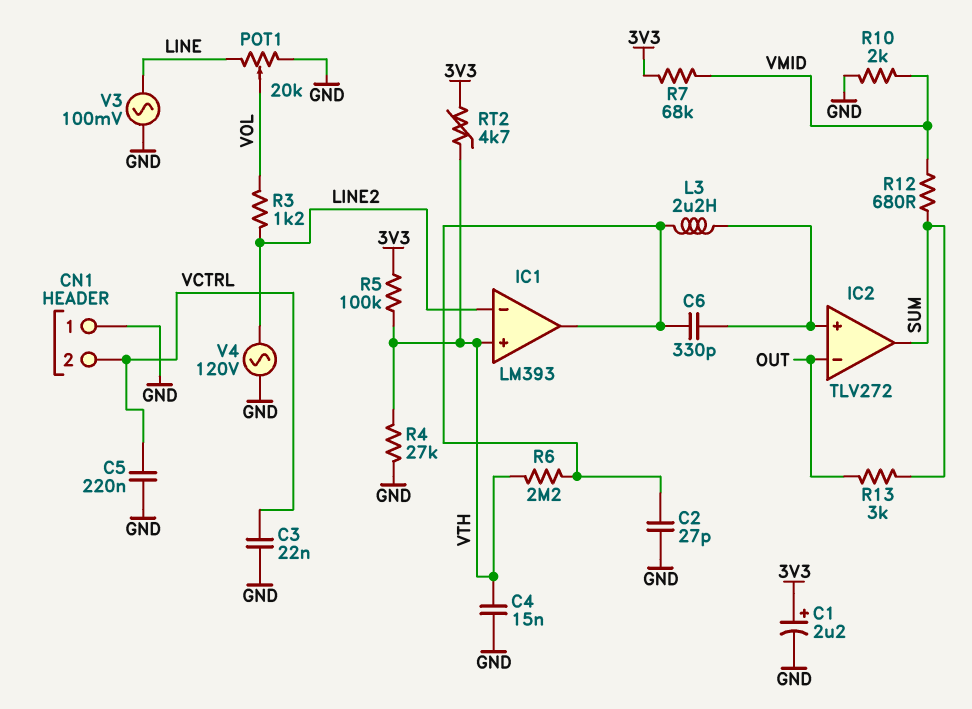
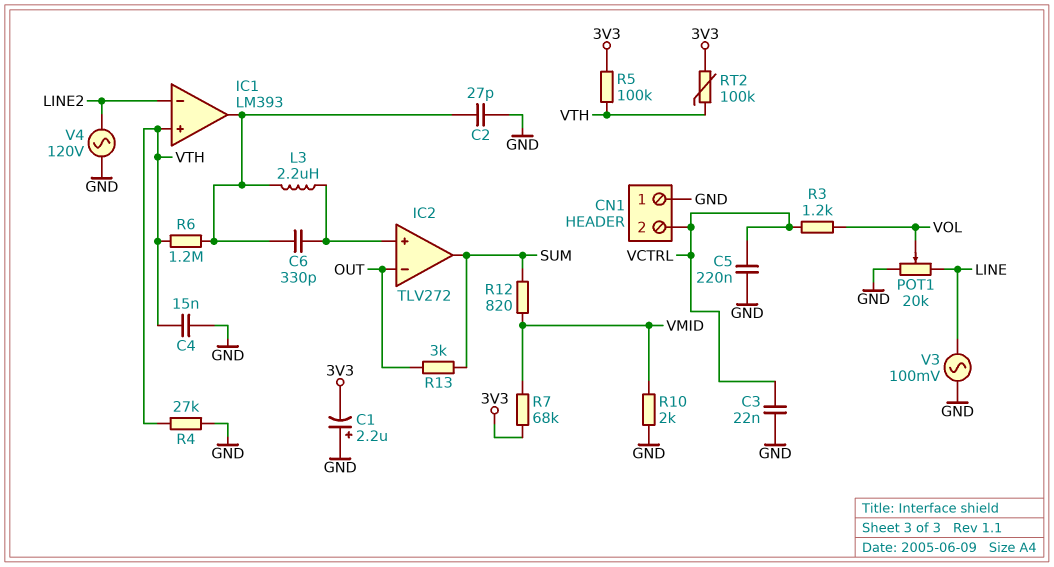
C1: 2.2uF (plus 3V3, minus GND) -> 2.2uF (plus GND, minus 3V3)
R3: 1.2k (LINE2, VOL) -> 1.2k (VCTRL, VOL)
R6: 2.2M (IC1/out, VTH) -> 1.2M (IC1/out, VTH)
R12: 680 (SUM, VMID) -> 820 (SUM, VMID)
RT2: 4.7k (3V3, VTH) -> 100k (3V3, VTH)

